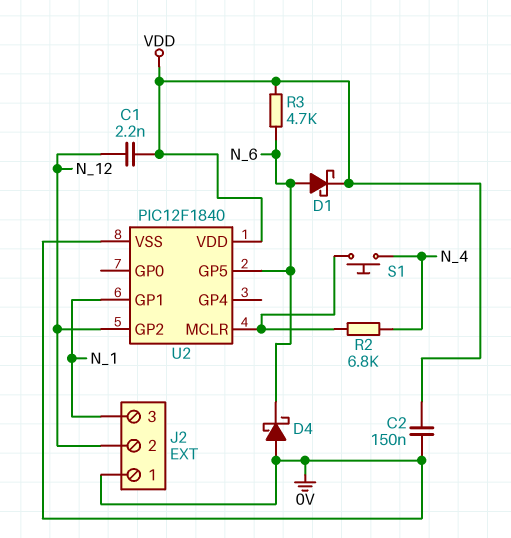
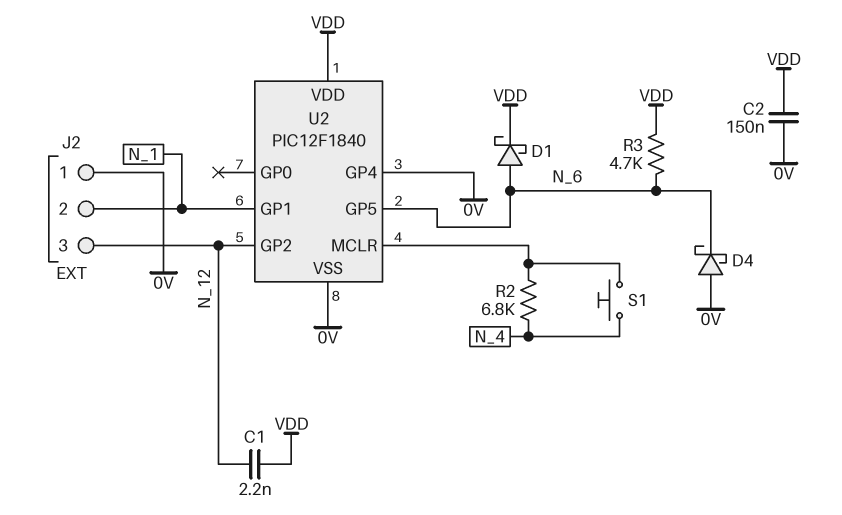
J2 pin 2: N_12 -> N_1
J2 pin 3: N_1 -> N_12
U2 pin GP4: none -> 0V

